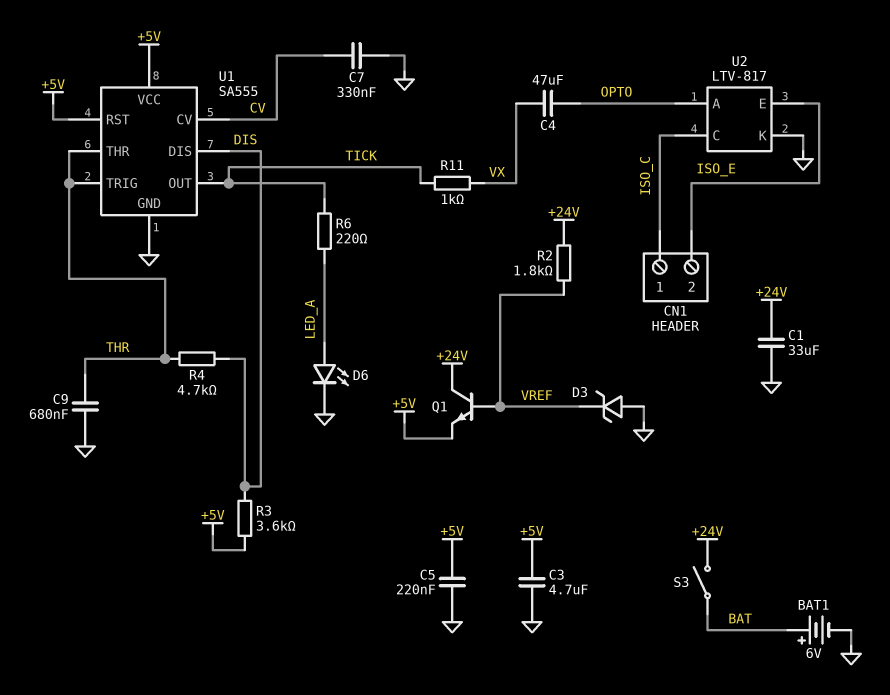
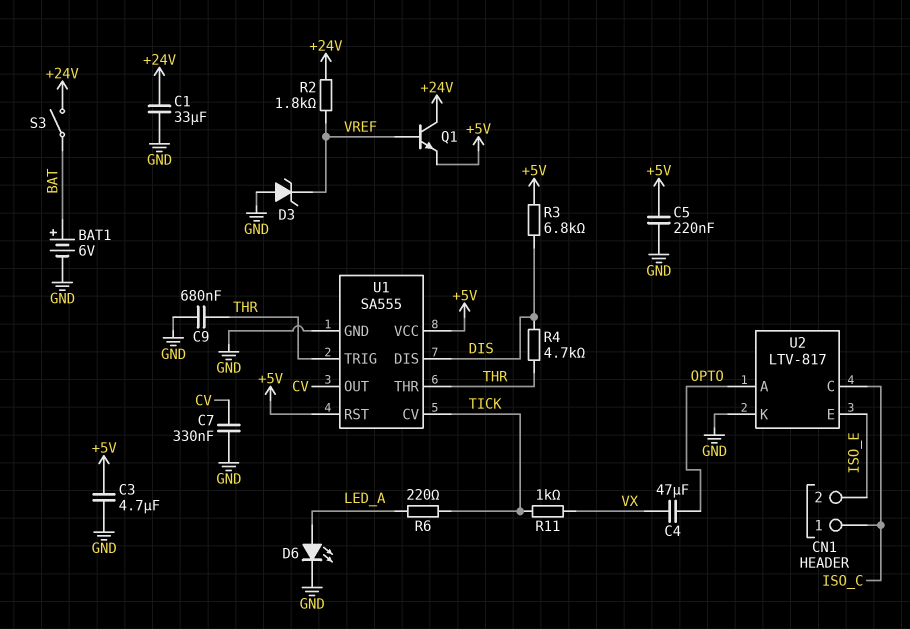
R3: 3.6k (+5V, DIS) -> 6.8k (+5V, DIS)
U1 pin CV: CV -> TICK
U1 pin OUT: TICK -> CV

